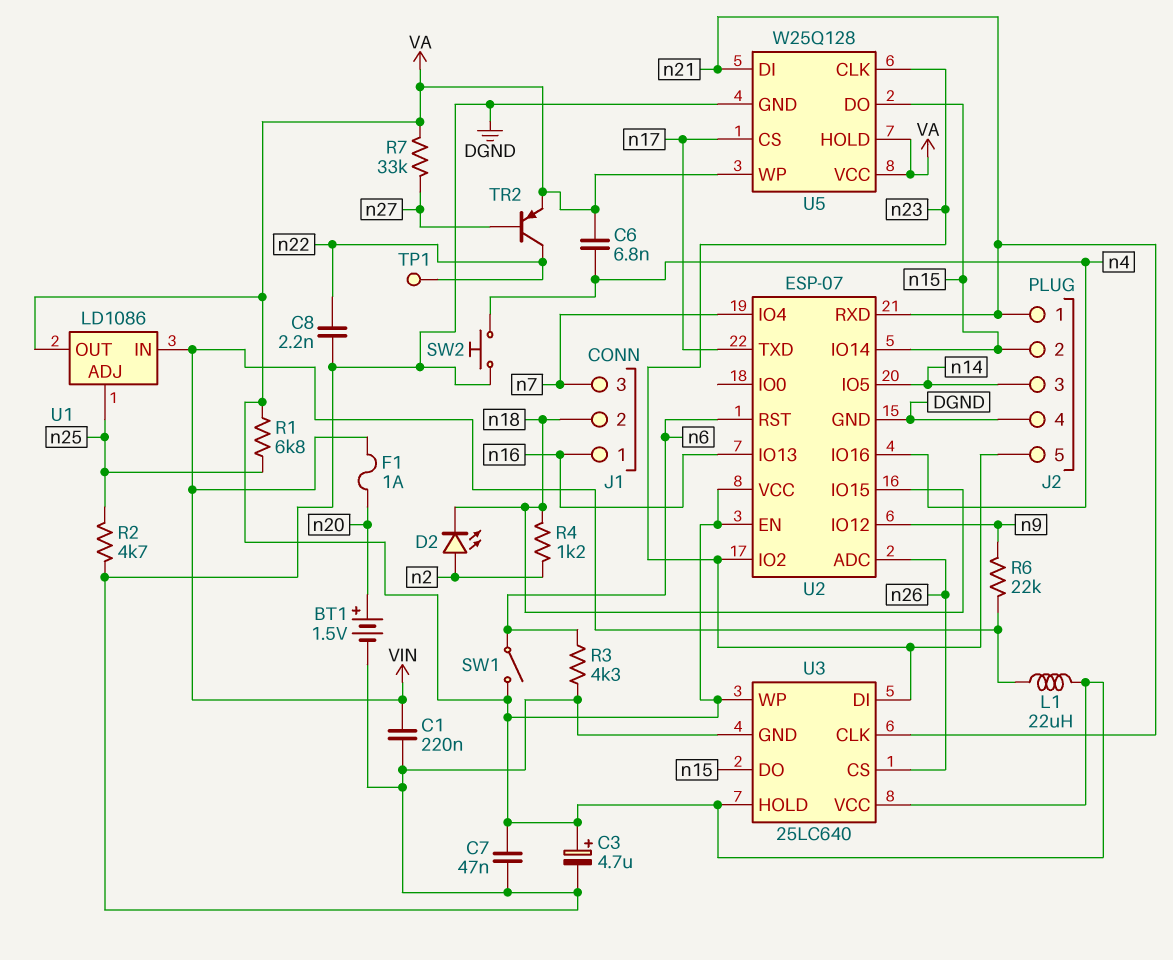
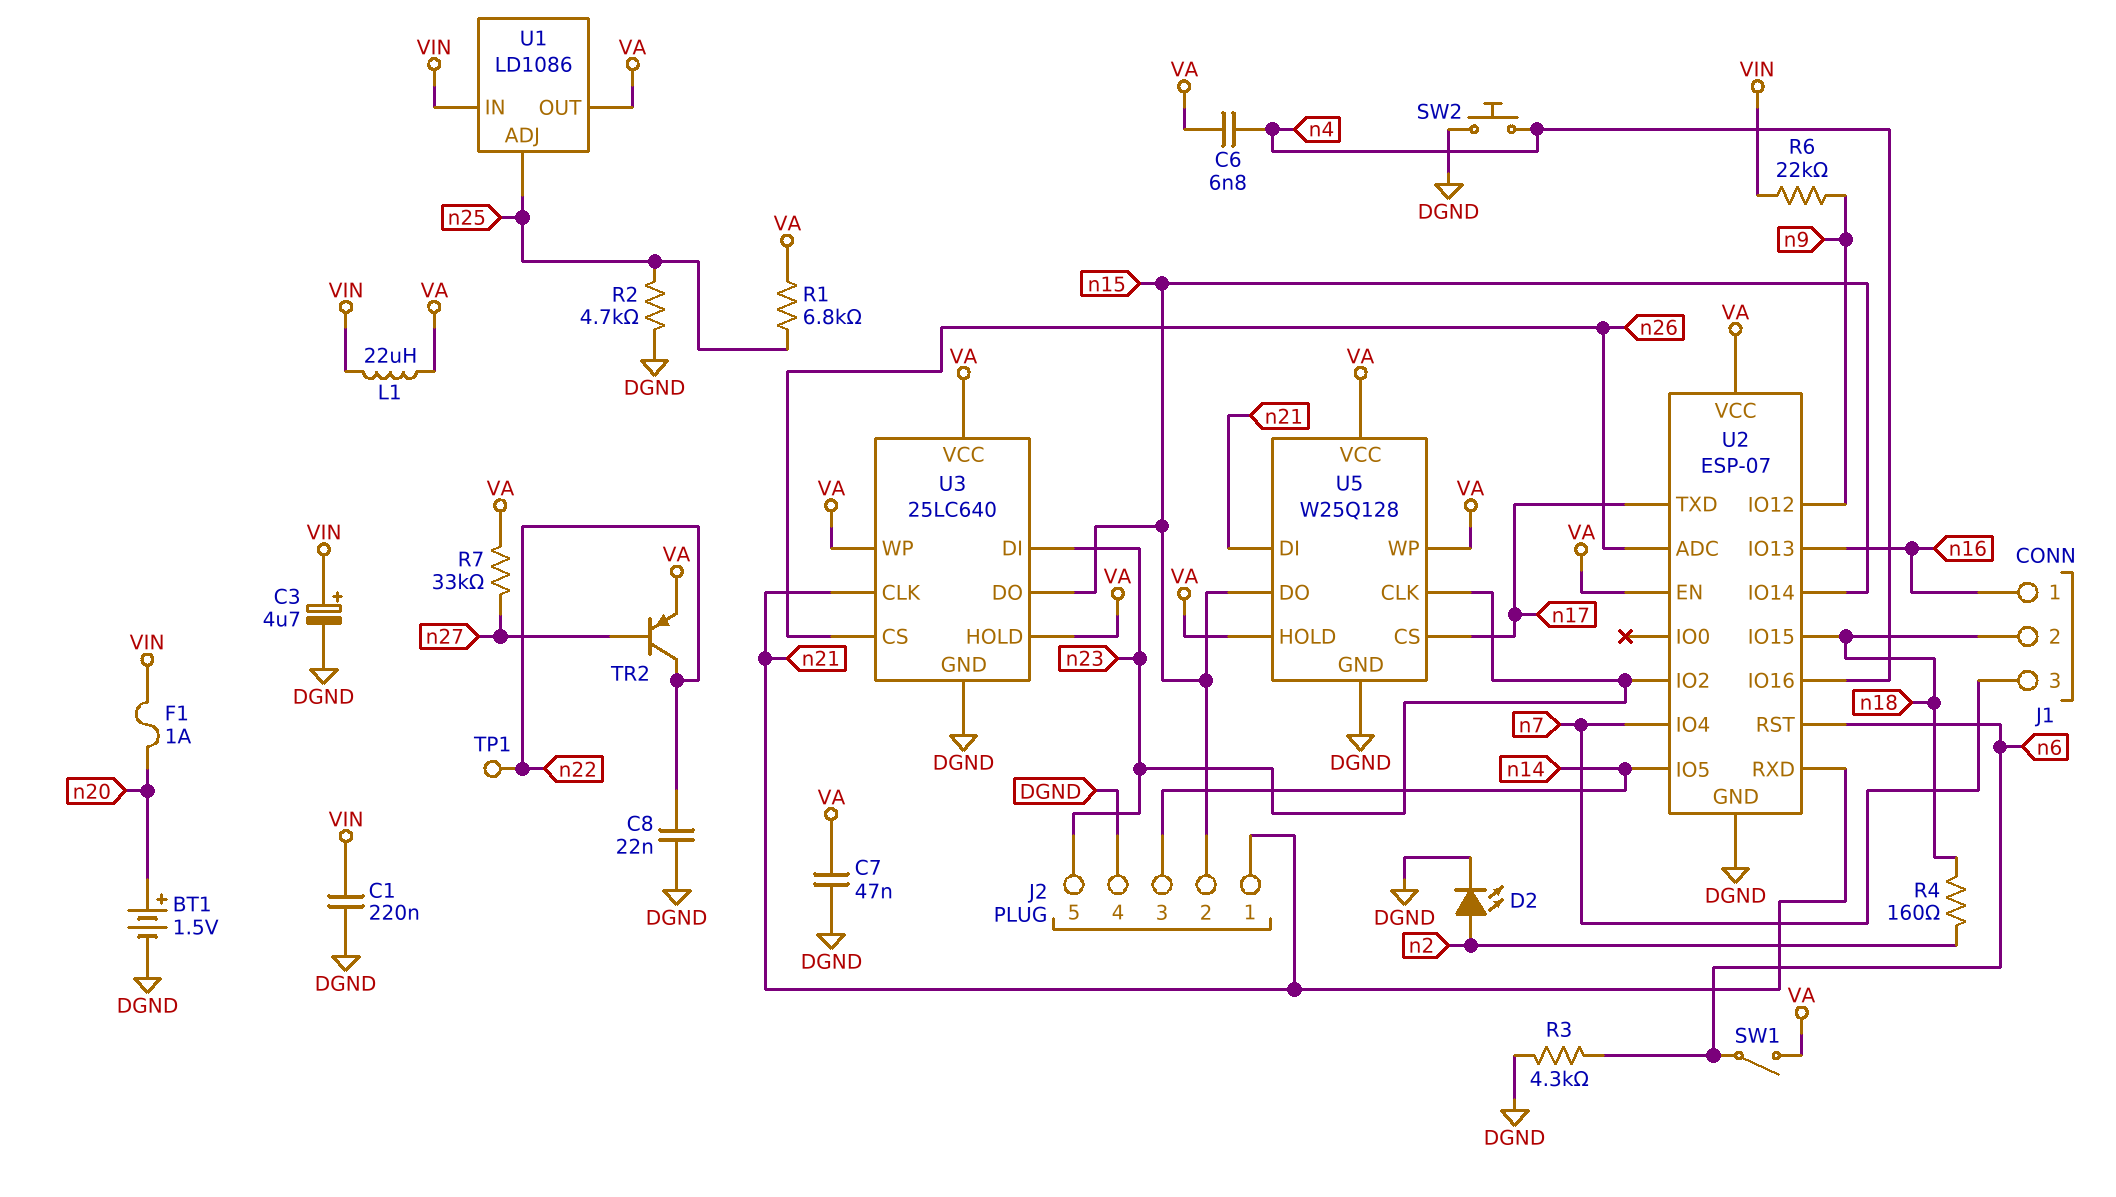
C3: 4.7uF (plus VA, minus DGND) -> 4.7uF (plus VIN, minus DGND)
C8: 2.2nF (DGND, n22) -> 22nF (DGND, n22)
D2: LED (A n2, K n18) -> LED (A n2, K DGND)
R4: 1.2k (n2, n18) -> 160 (n2, n18)

